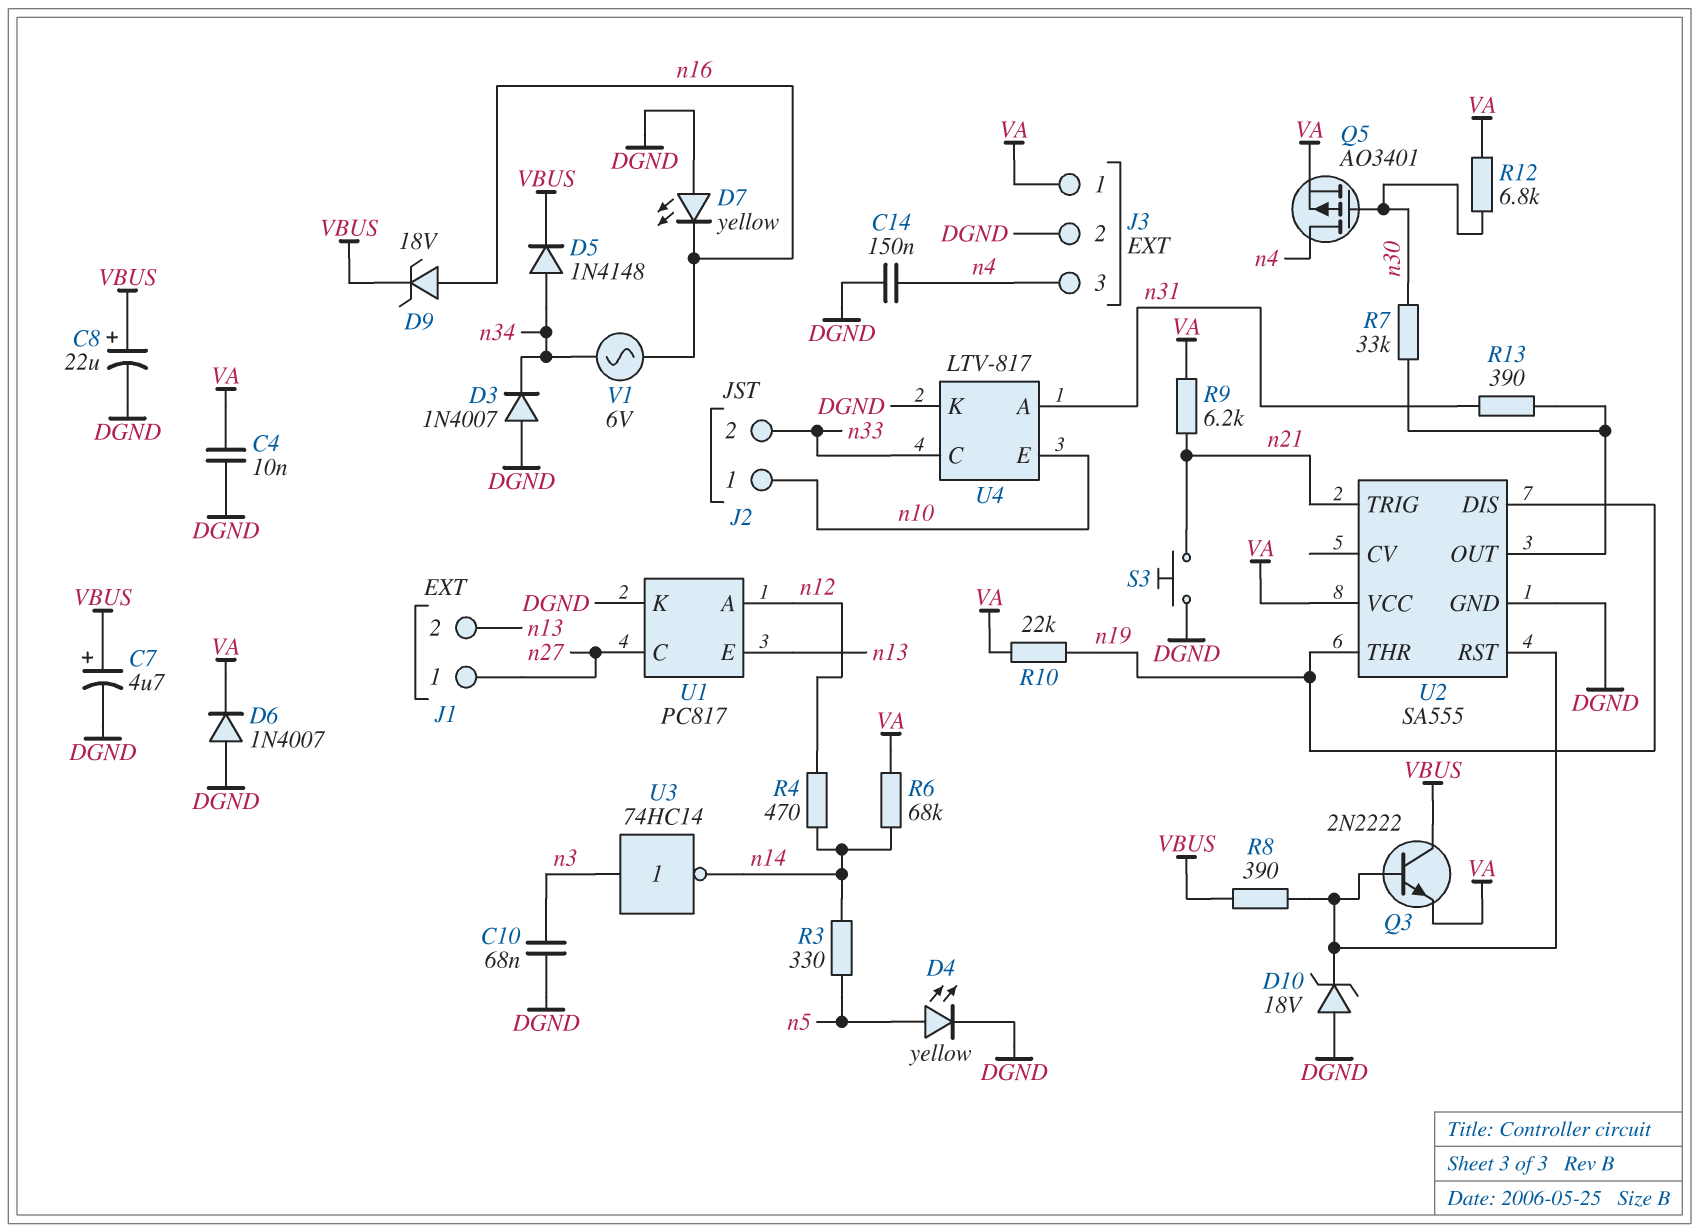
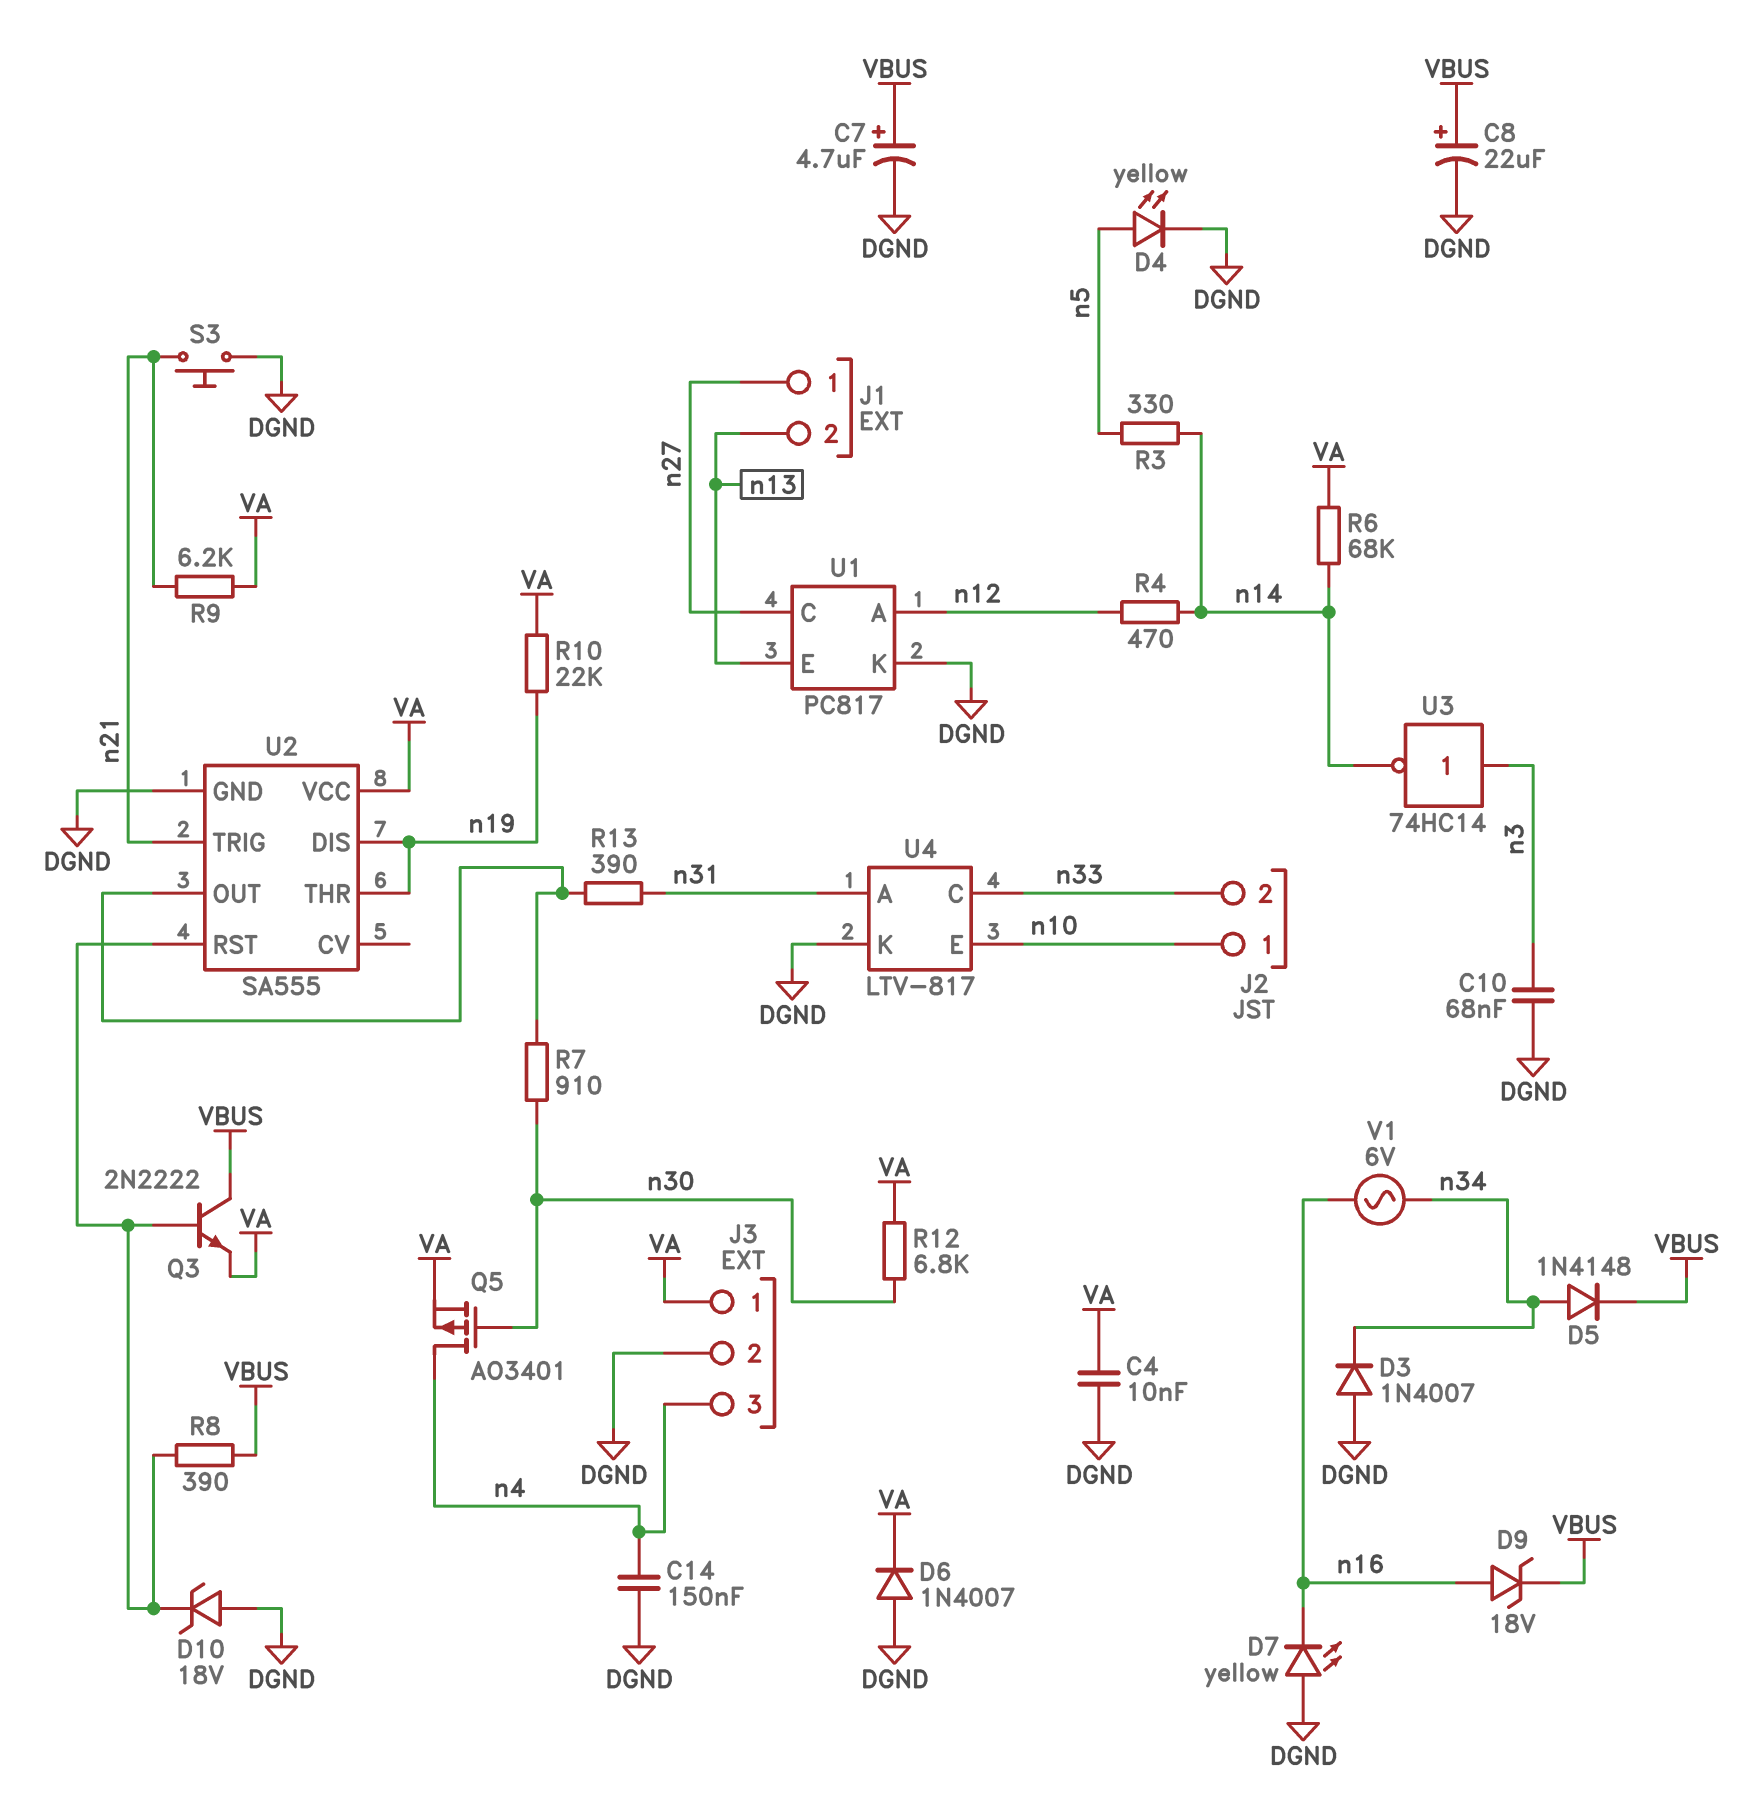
R7: 33k (U2/OUT, n30) -> 910 (U2/OUT, n30)

